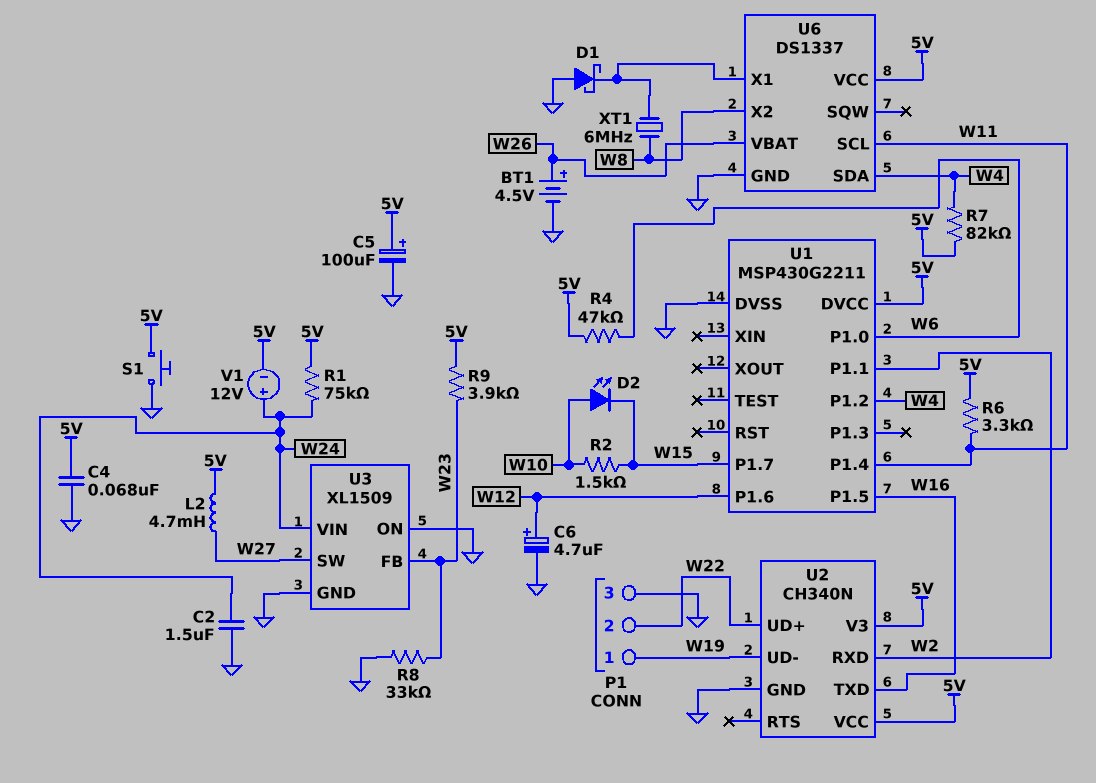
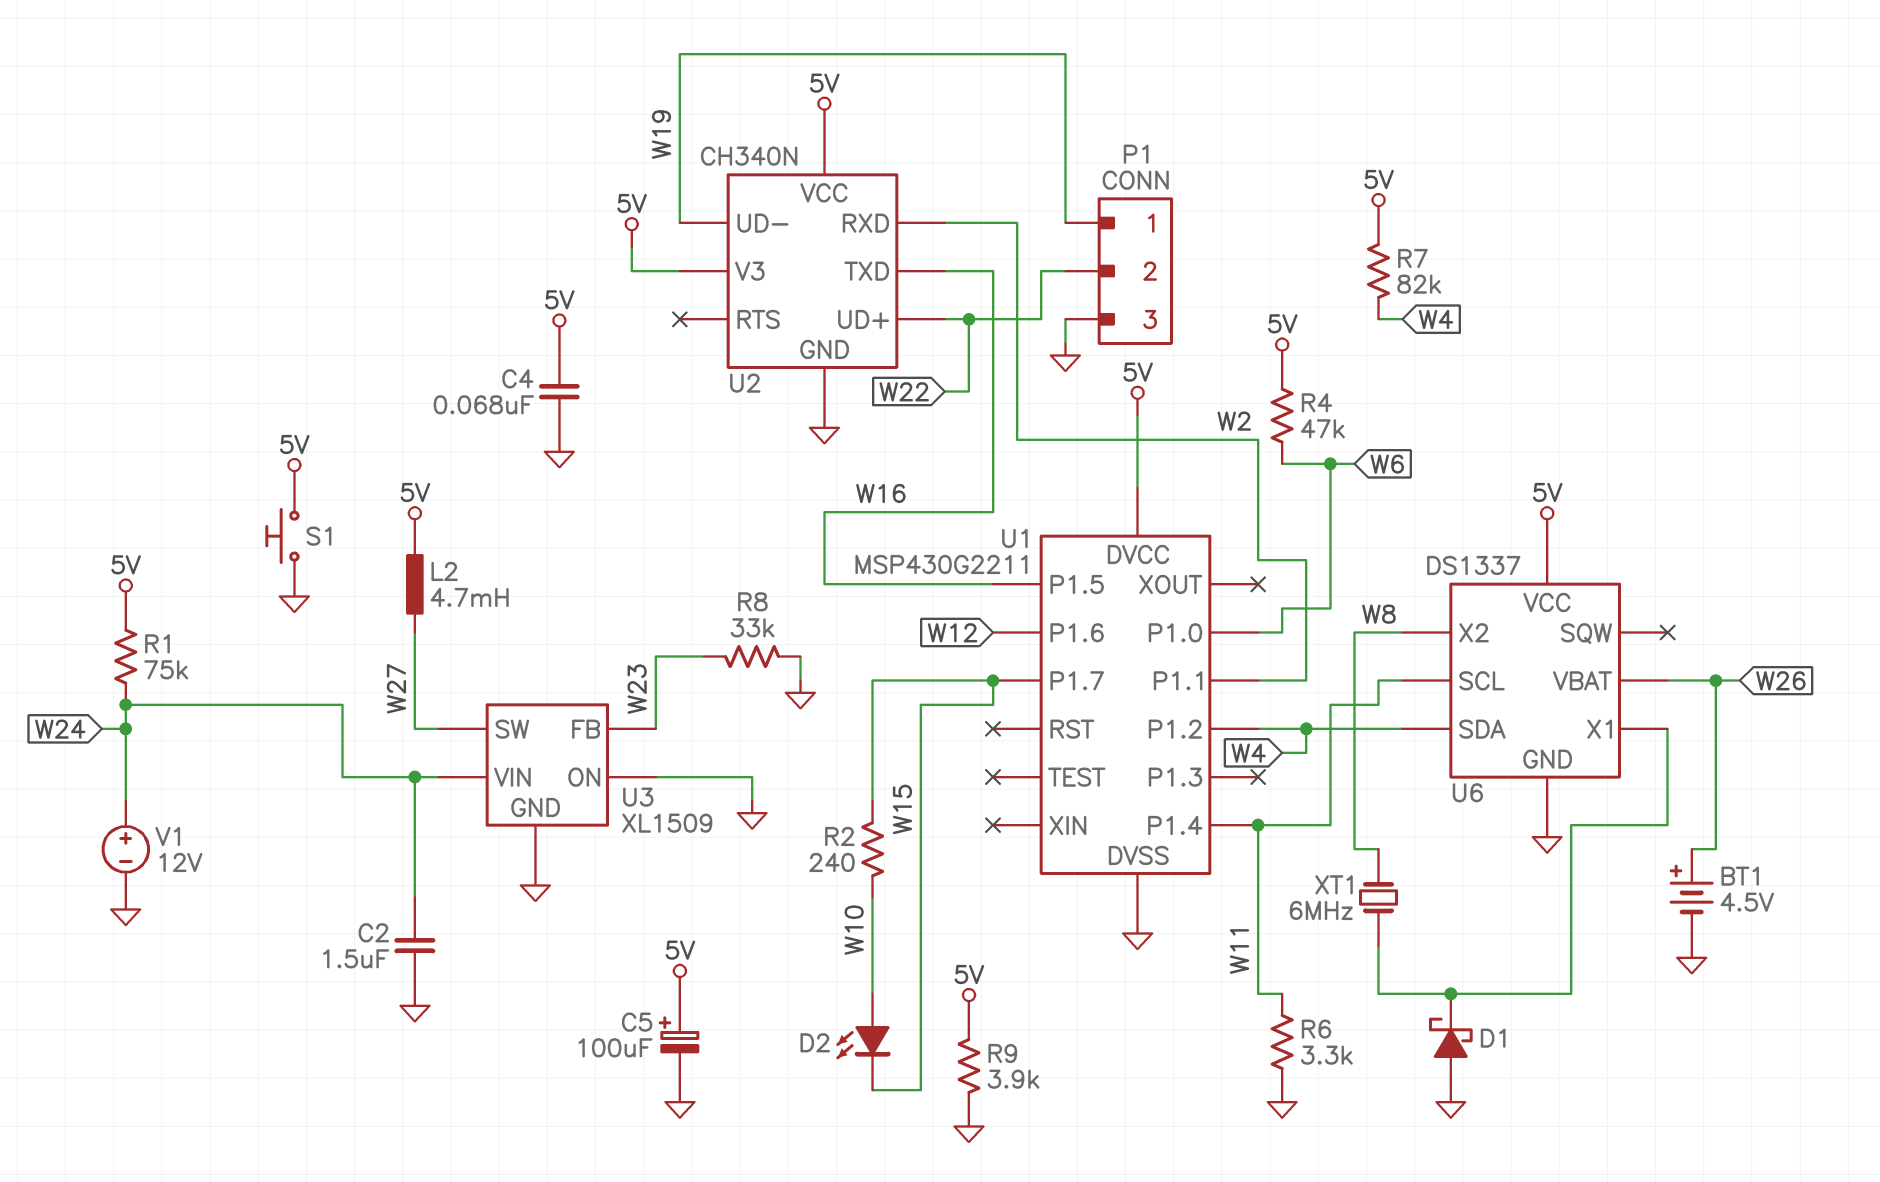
C6: 4.7uF (plus W12, minus GND) -> none
R2: 1.5k (W10, W15) -> 240 (W10, W15)
R6: 3.3k (5V, W11) -> 3.3k (GND, W11)
R9: 3.9k (5V, W23) -> 3.9k (5V, GND)
V1: 12V (plus W24, minus 5V) -> 12V (plus W24, minus GND)

